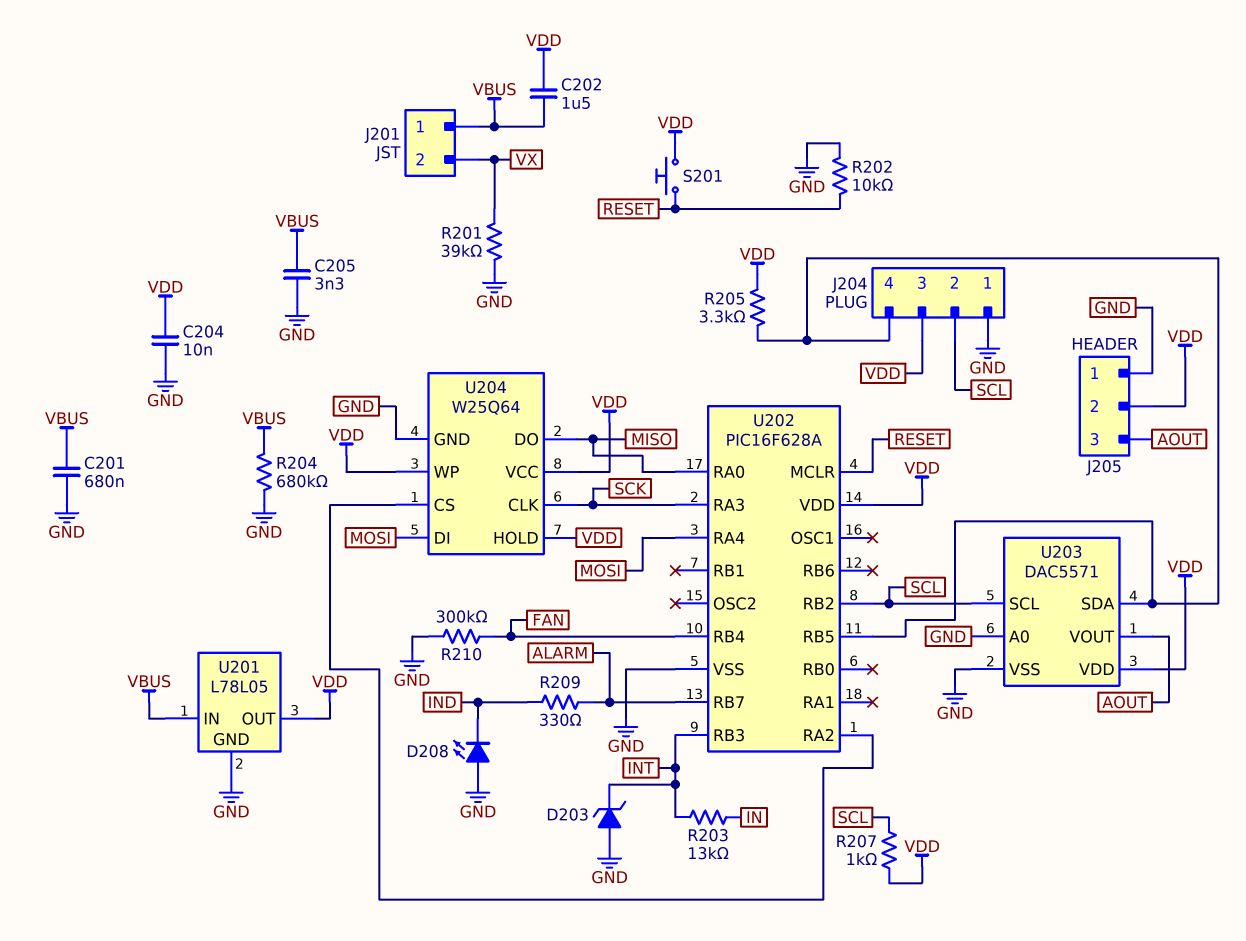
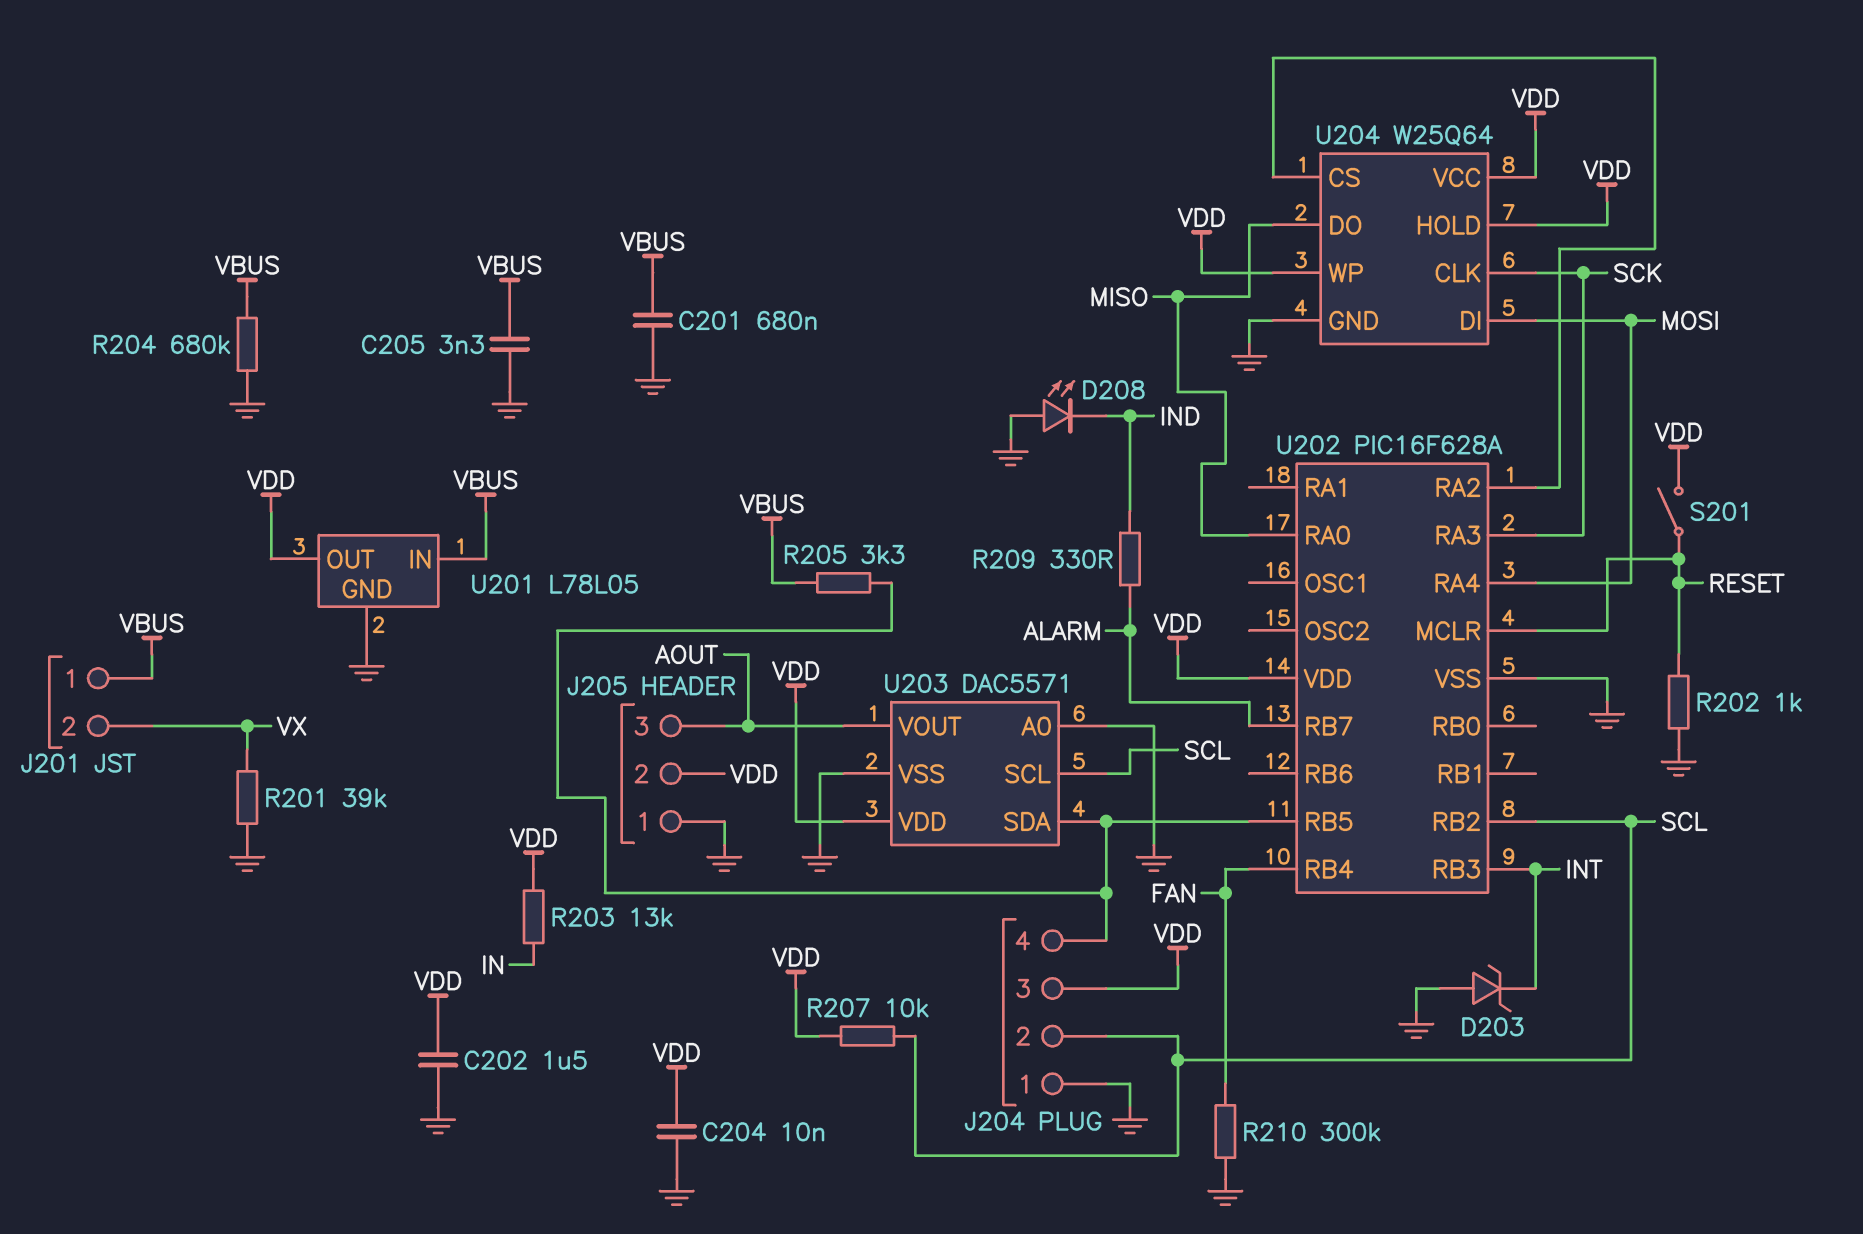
C202: 1.5uF (VBUS, VDD) -> 1.5uF (GND, VDD)
R202: 10k (GND, RESET) -> 1k (GND, RESET)
R203: 13k (IN, INT) -> 13k (IN, VDD)
R205: 3.3k (J204/4, VDD) -> 3.3k (J204/4, VBUS)
R207: 1k (SCL, VDD) -> 10k (SCL, VDD)
S201: button (RESET, VDD) -> switch (RESET, VDD)

